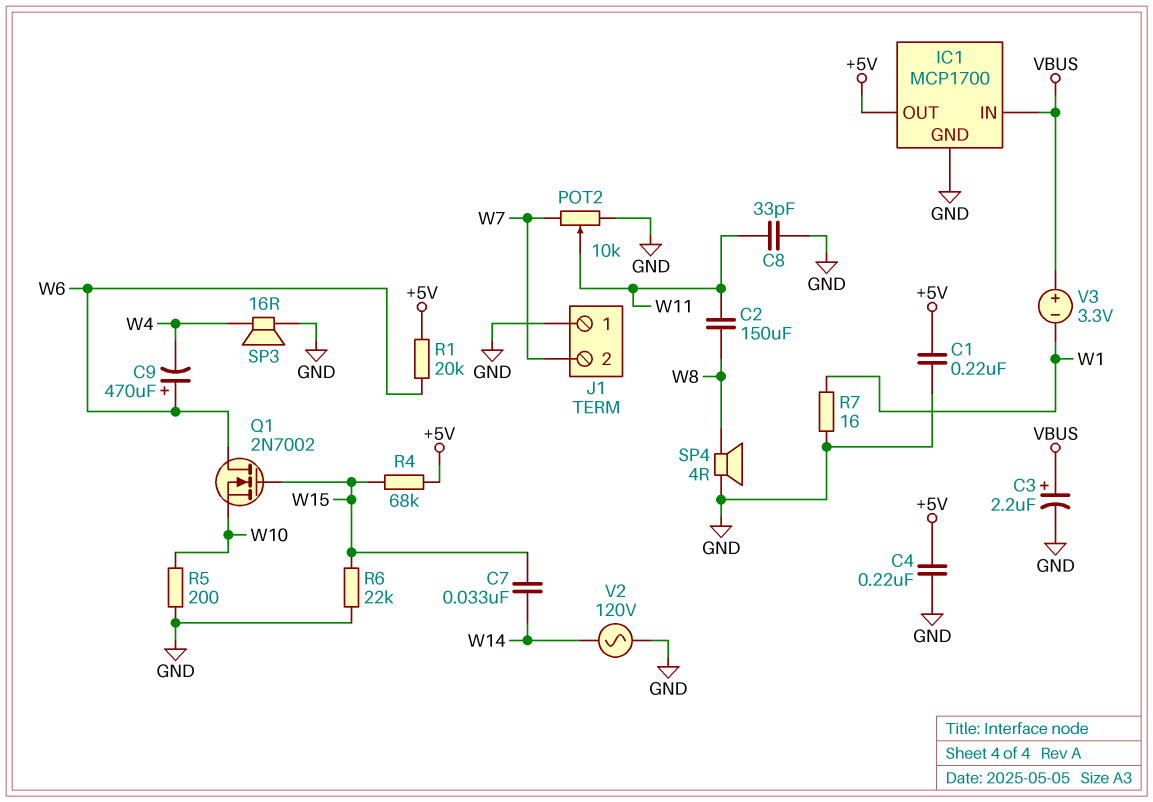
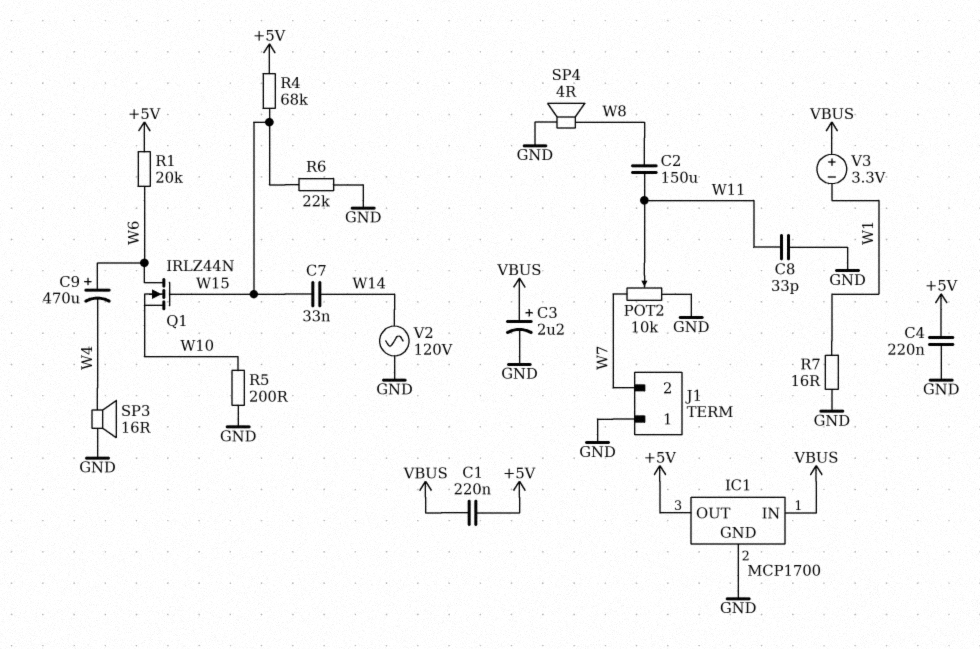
C1: 220nF (+5V, GND) -> 220nF (+5V, VBUS)
Q1: NMOS 2N7002 (G W15, D W6, S W10) -> NMOS IRLZ44N (G W15, D W6, S W10)

